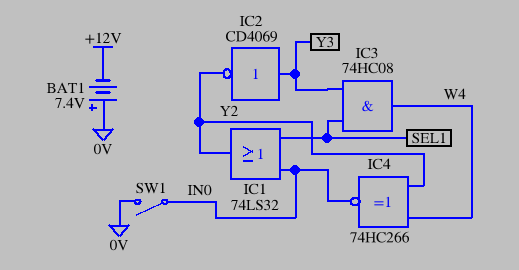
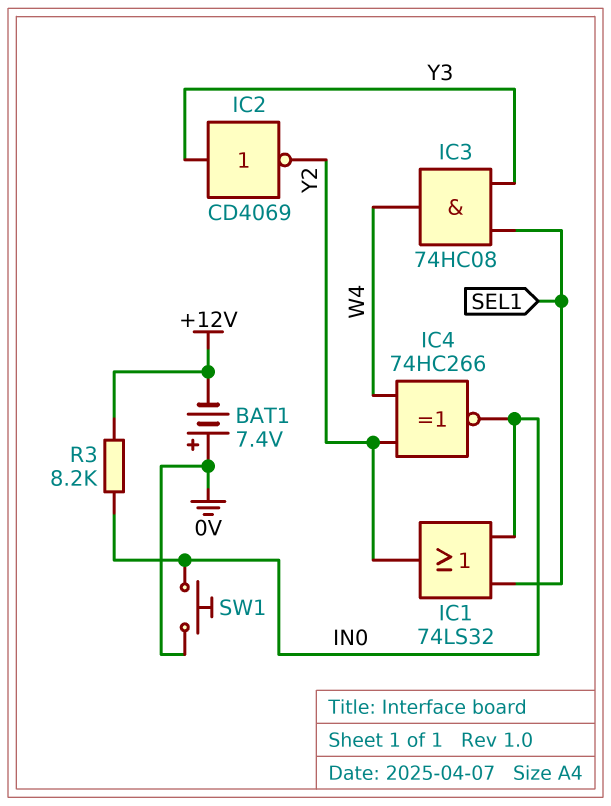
R3: none -> 8.2k (+12V, IN0)
SW1: switch (0V, IN0) -> button (0V, IN0)

